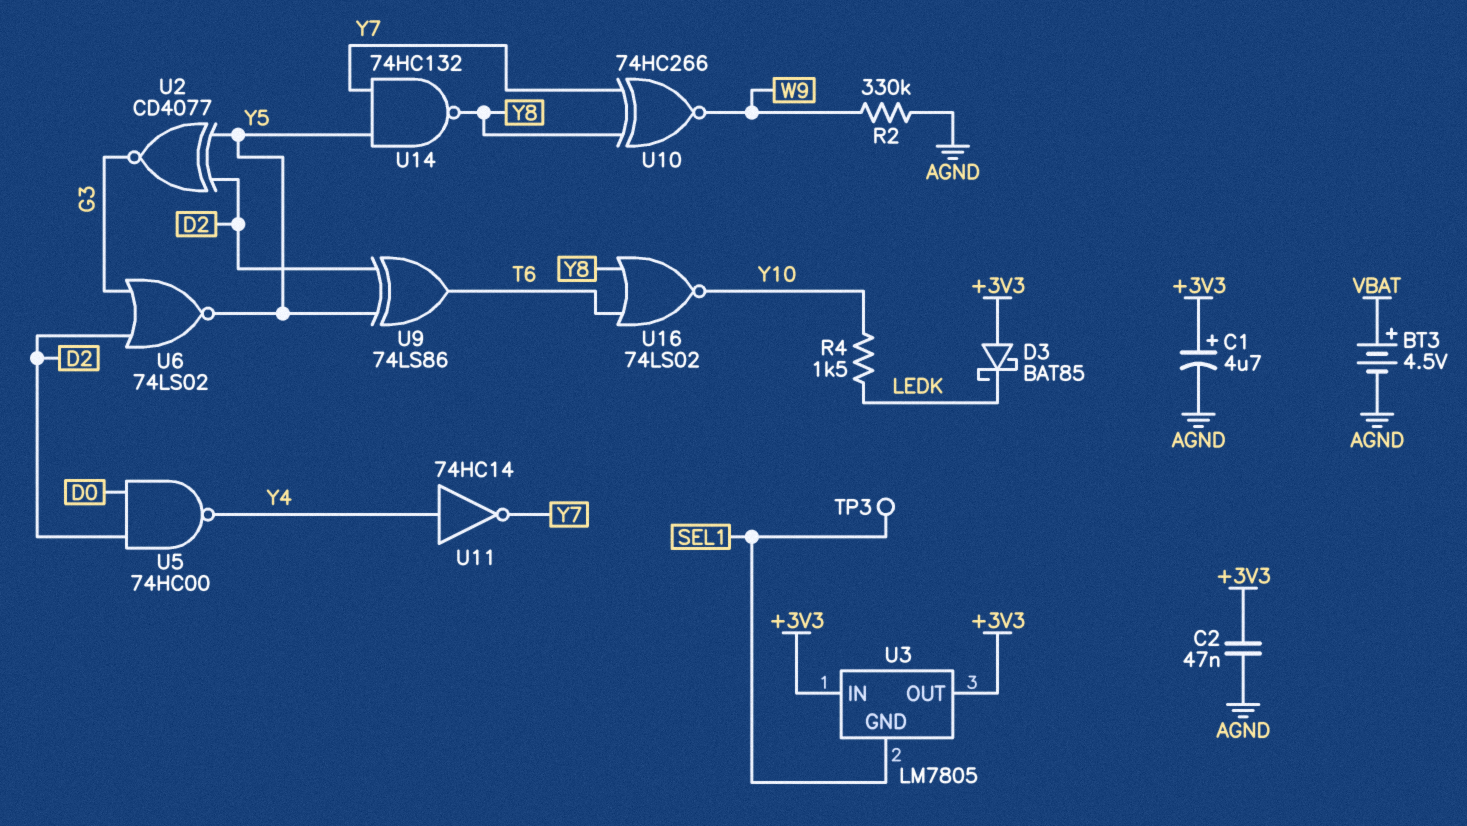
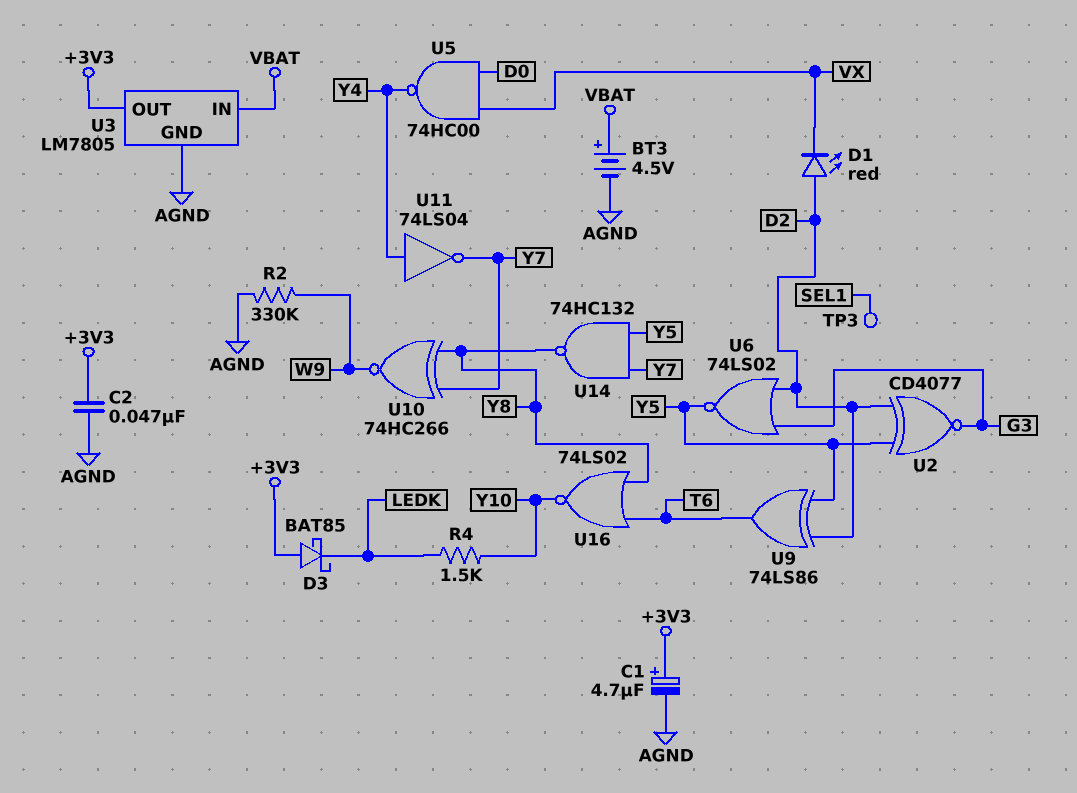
D1: none -> LED red (A D2, K VX)
U3 pin GND: SEL1 -> AGND
U3 pin IN: +3V3 -> VBAT
U5: NAND 74HC00 (in D0, in D2, out Y4) -> NAND 74HC00 (in D0, in VX, out Y4)
U11: NOT 74HC14 (in Y4, out Y7) -> NOT 74LS04 (in Y4, out Y7)

